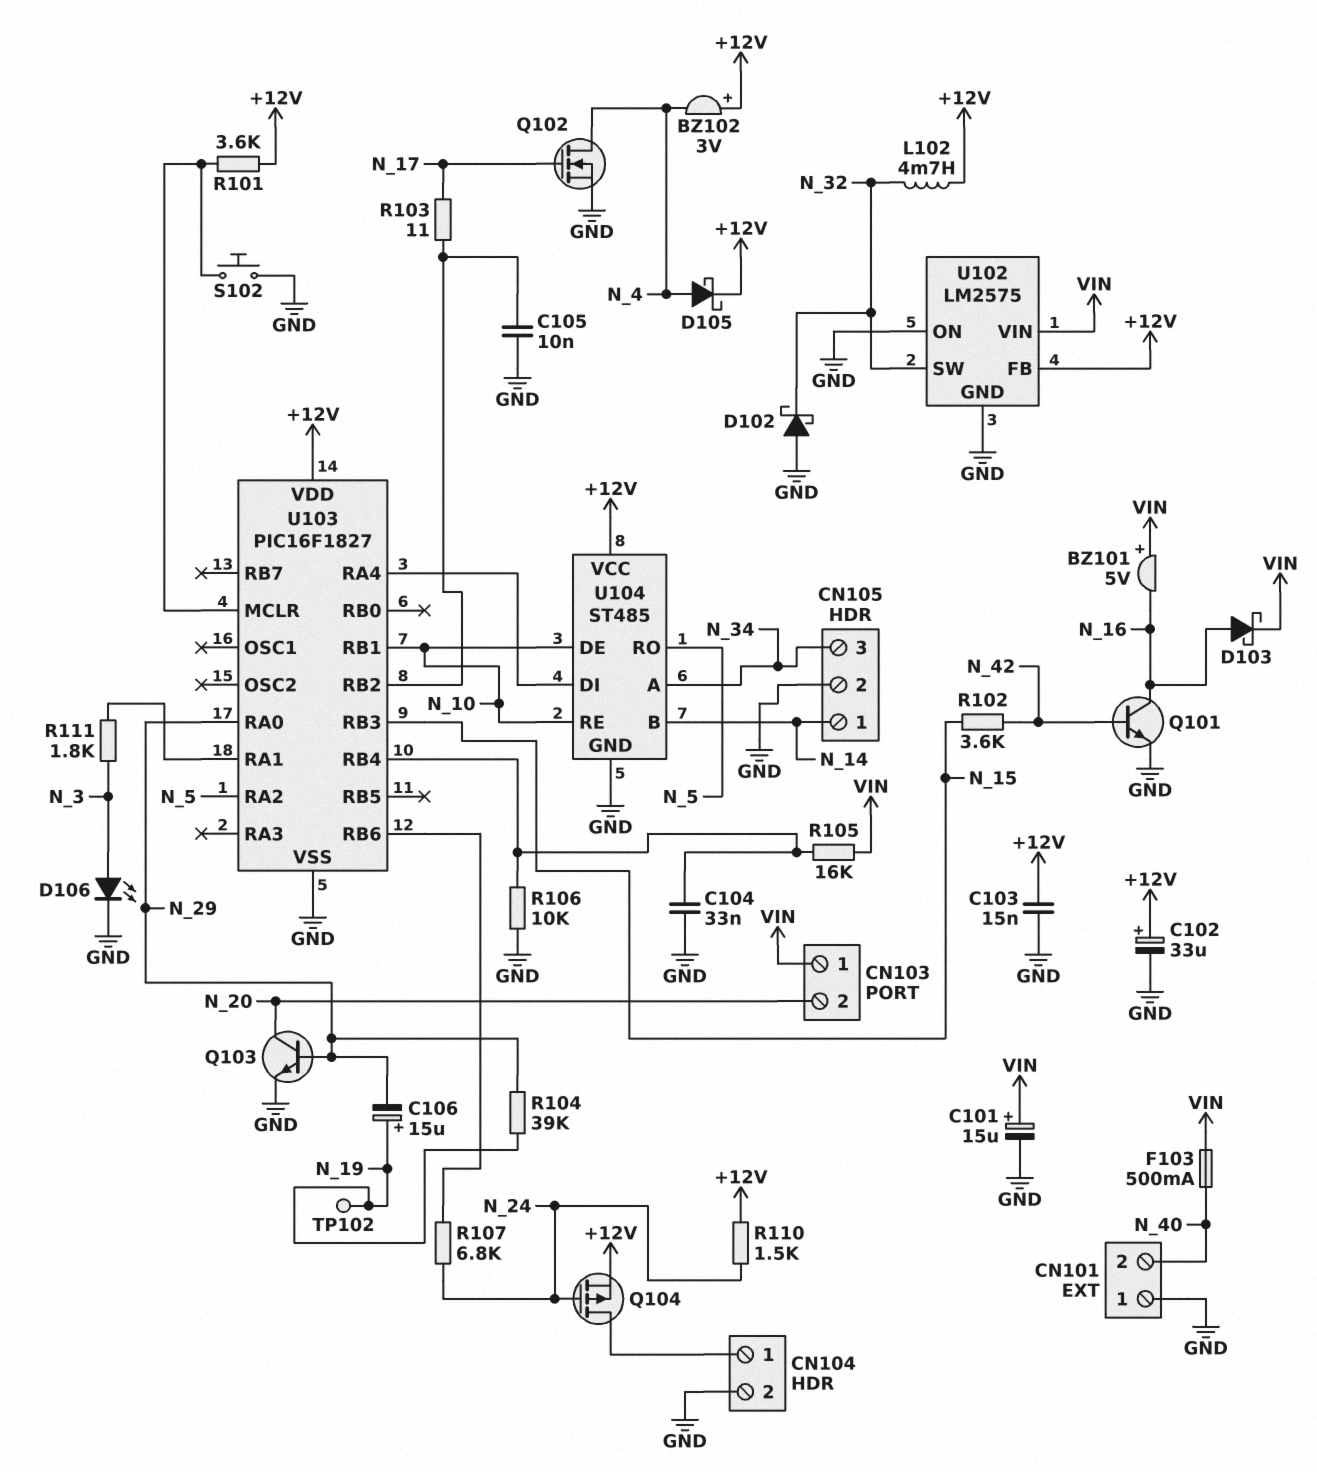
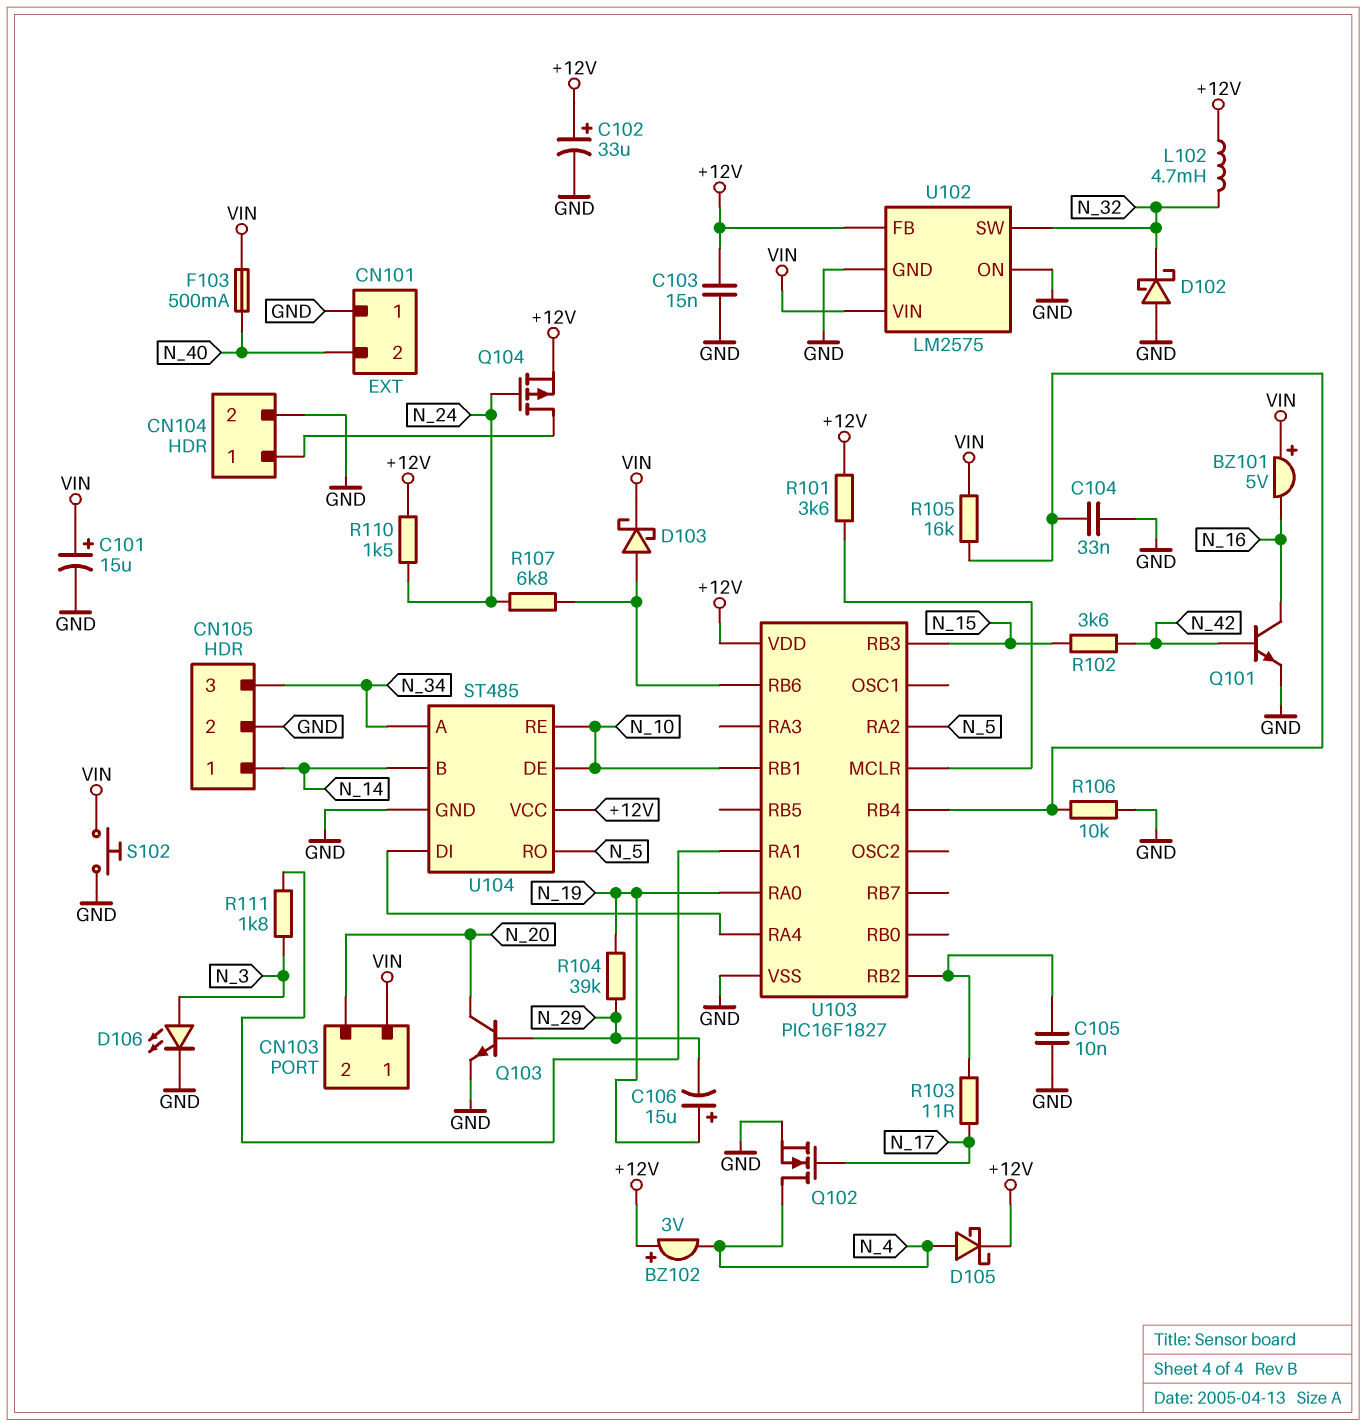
D103: schottky (A N_16, K VIN) -> schottky (A U103/RB6, K VIN)
S102: button (GND, U103/MCLR) -> button (GND, VIN)
TP102: test point (N_19) -> none
U103 pin RA0: N_29 -> N_19

